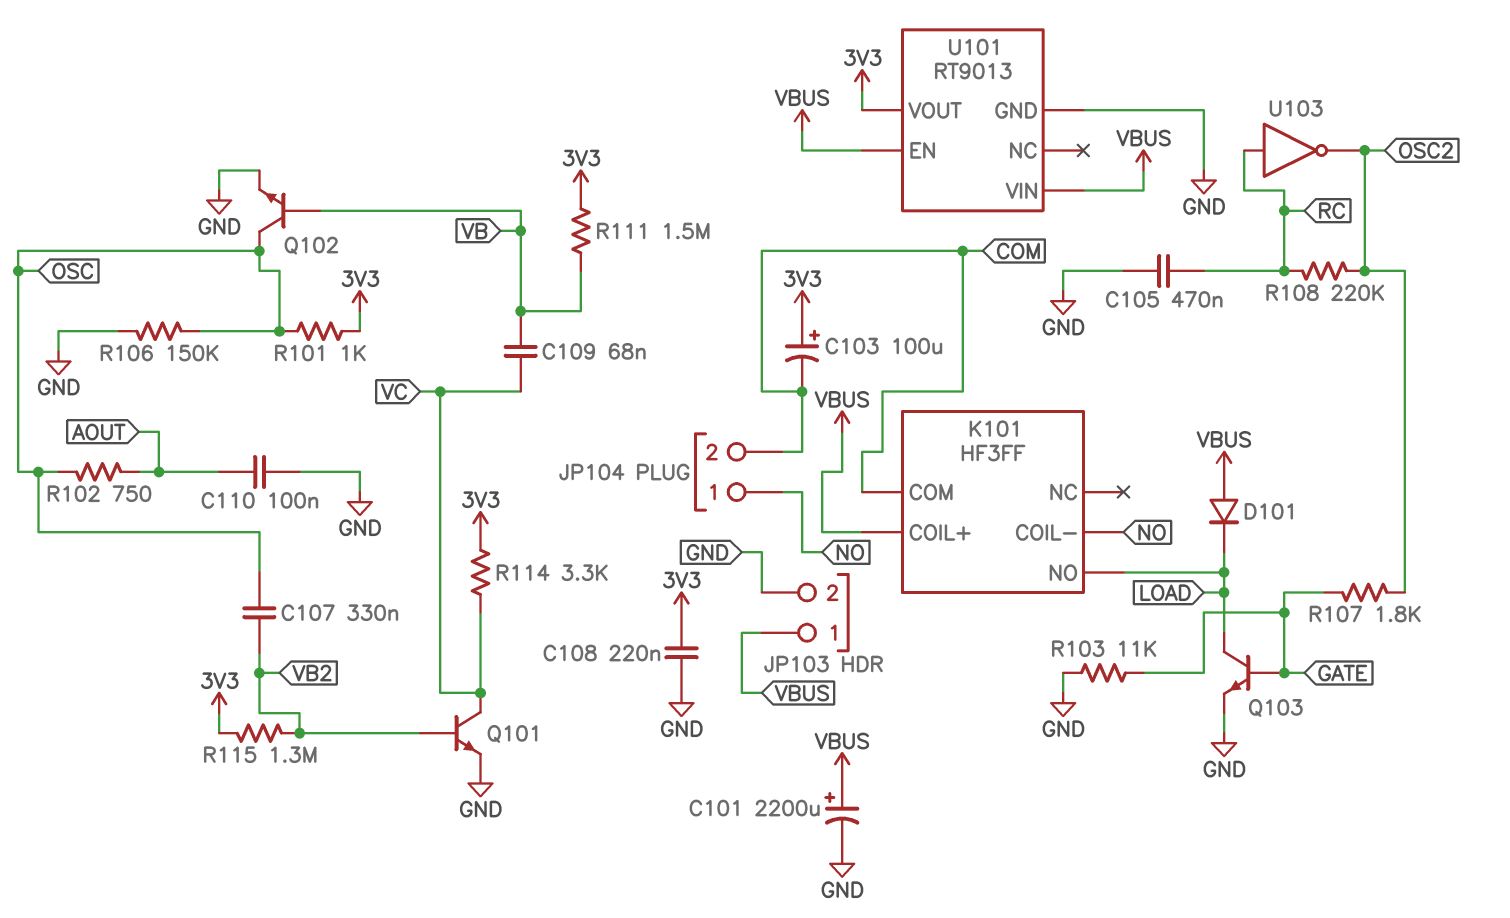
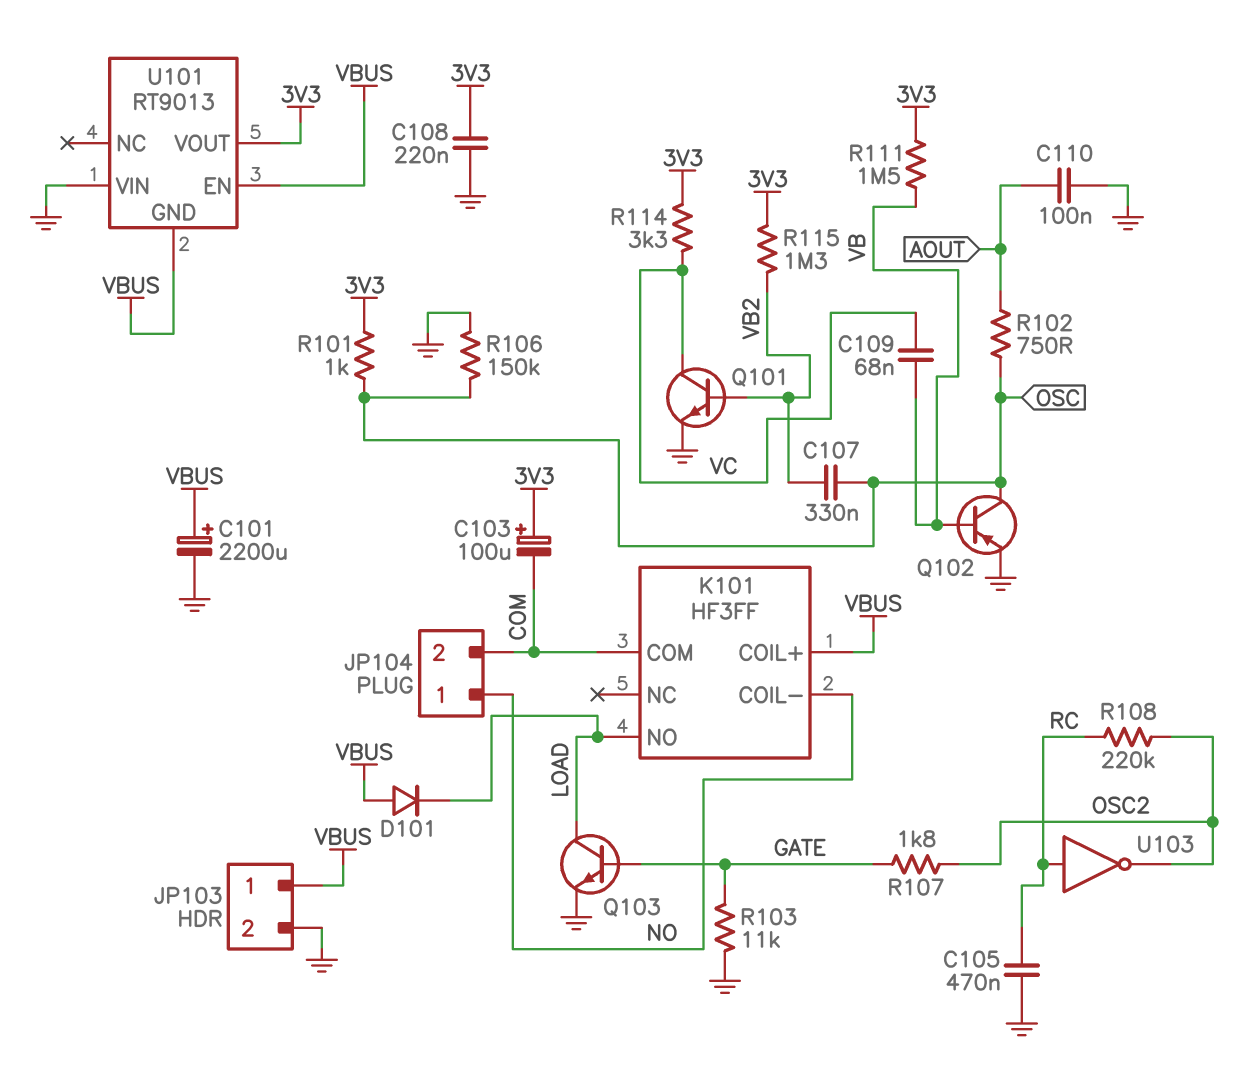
Q102: NPN (B VB, C OSC, E GND) -> PNP (B VB, C OSC, E GND)
U101 pin GND: GND -> VBUS
U101 pin VIN: VBUS -> GND

